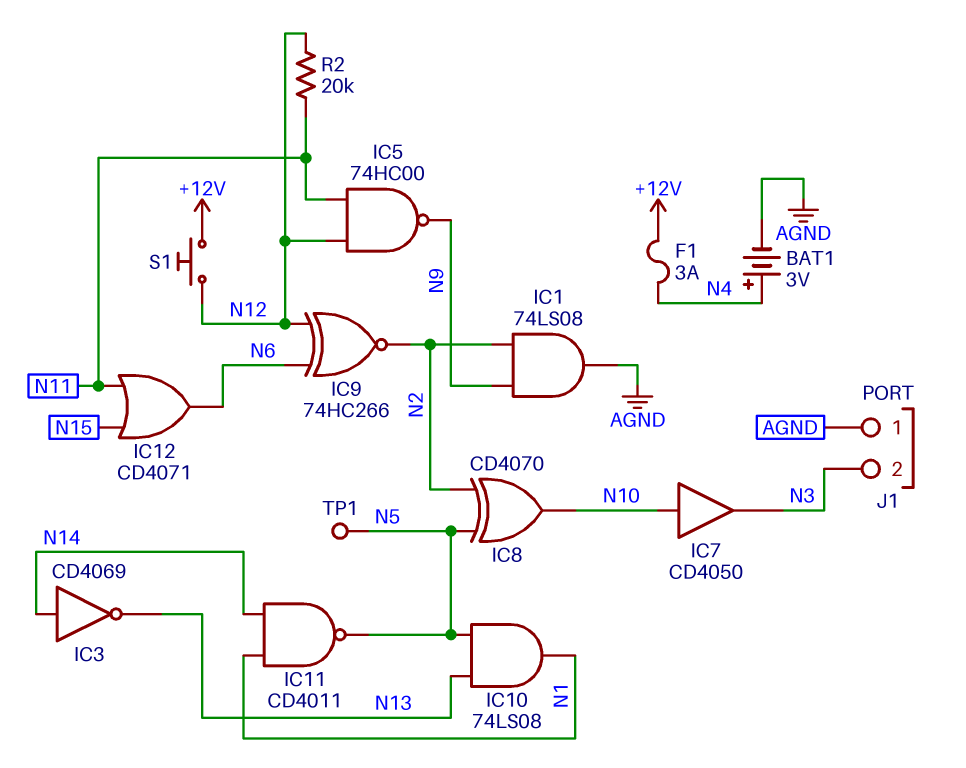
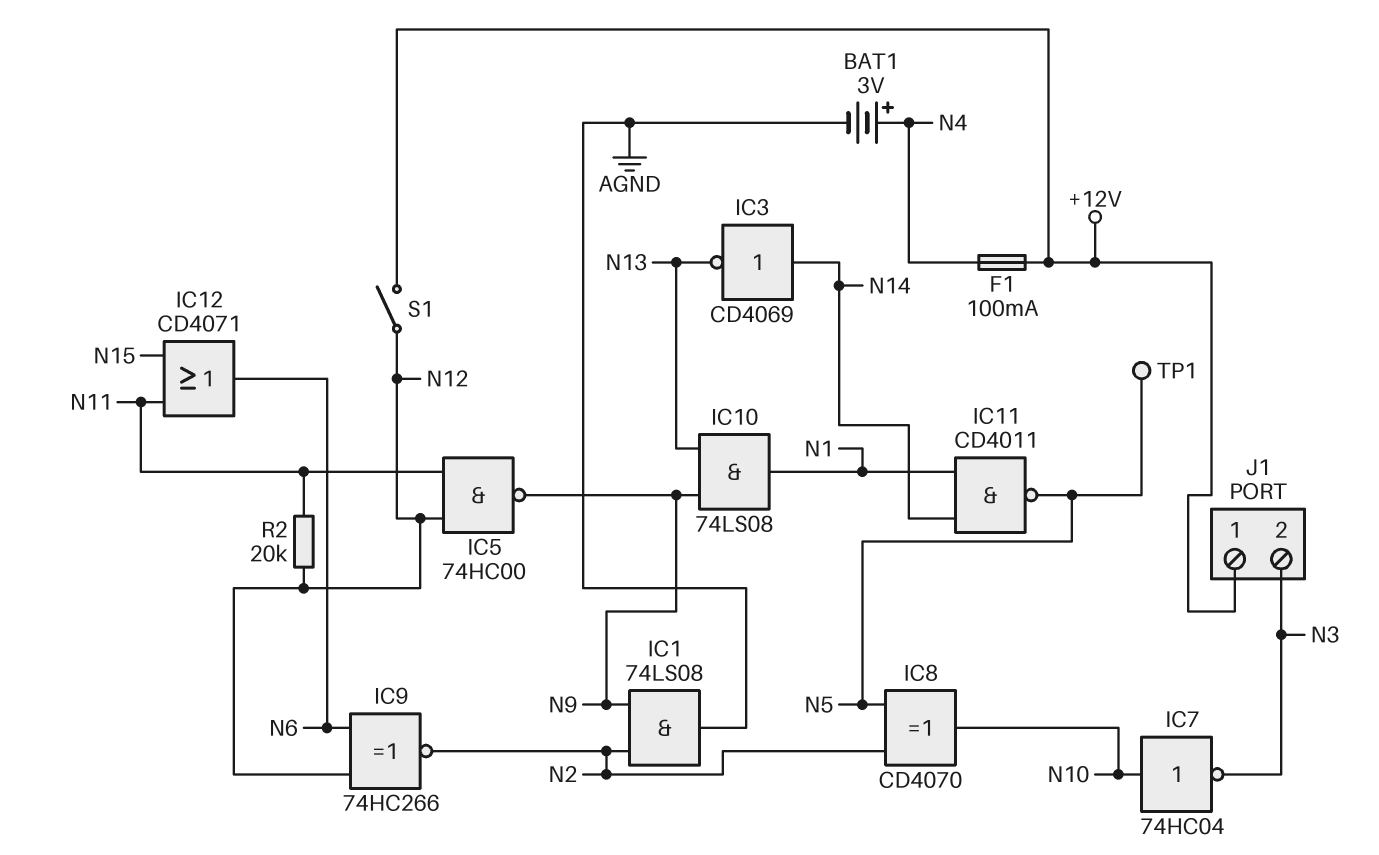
F1: 3A (+12V, N4) -> 100mA (+12V, N4)
IC7: buffer CD4050 (in N10, out N3) -> NOT 74HC04 (in N10, out N3)
IC10: AND 74LS08 (in N5, in N13, out N1) -> AND 74LS08 (in N9, in N13, out N1)
J1 pin 1: AGND -> +12V
S1: button (+12V, N12) -> switch (+12V, N12)

